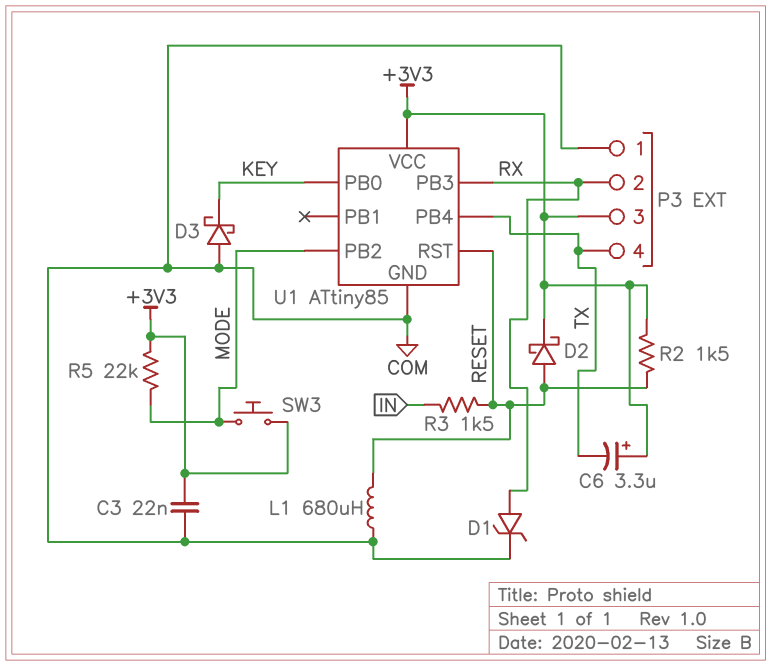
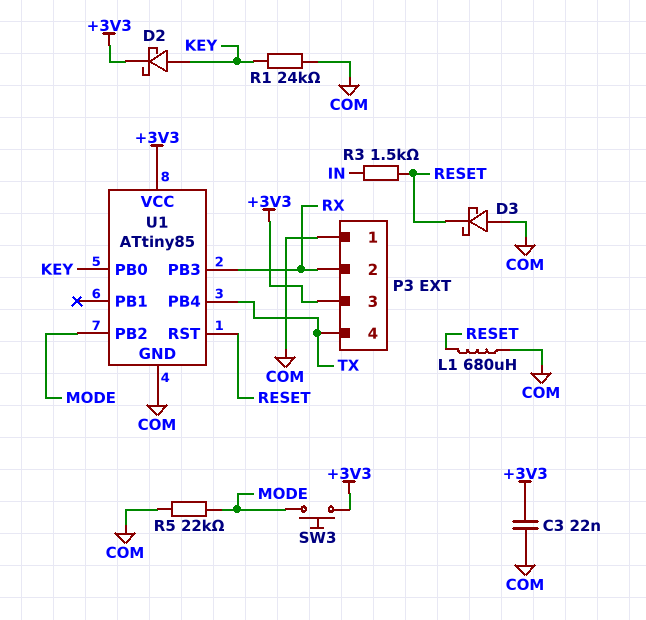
C6: 3.3uF (plus +3V3, minus TX) -> none
D1: zener (A RX, K COM) -> none
D2: schottky (A RESET, K +3V3) -> schottky (A KEY, K +3V3)
D3: schottky (A COM, K KEY) -> schottky (A COM, K RESET)
R1: none -> 24k (COM, KEY)
R2: 1.5k (+3V3, RESET) -> none
R5: 22k (+3V3, MODE) -> 22k (COM, MODE)

